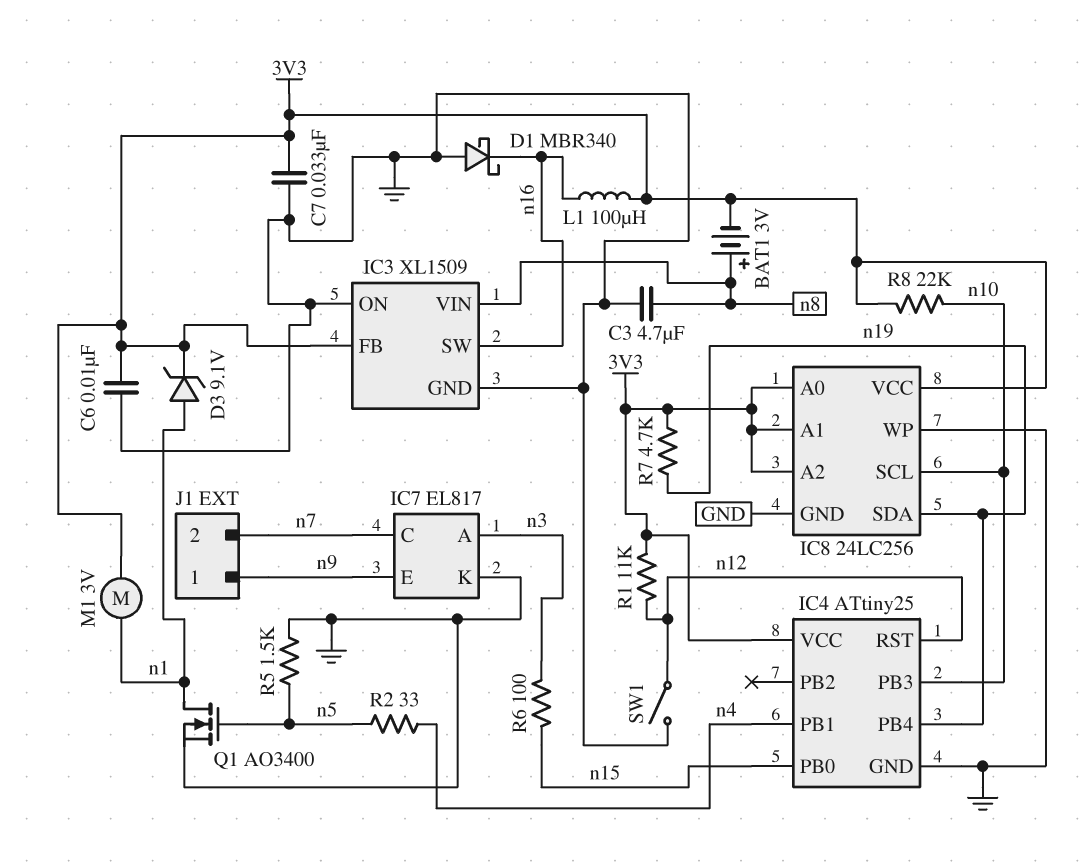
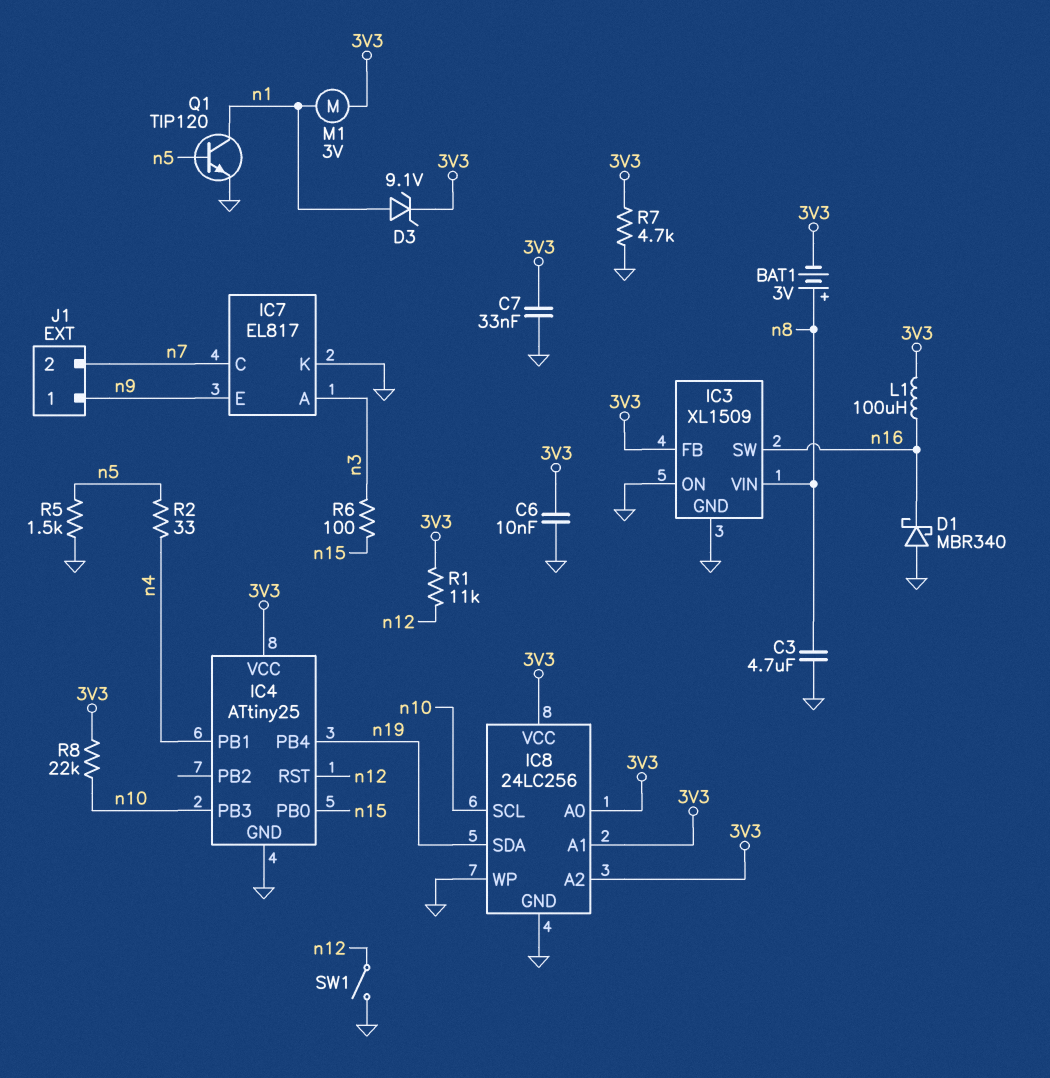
Q1: NMOS AO3400 (G n5, D n1, S GND) -> NPN TIP120 (B n5, C n1, E GND)
R7: 4.7k (3V3, n19) -> 4.7k (3V3, GND)

